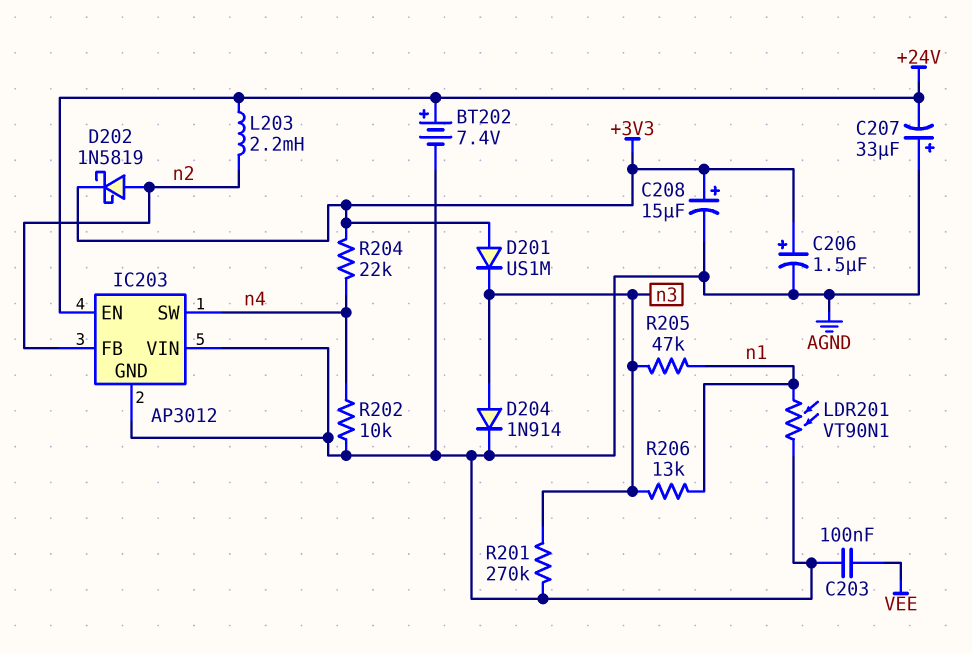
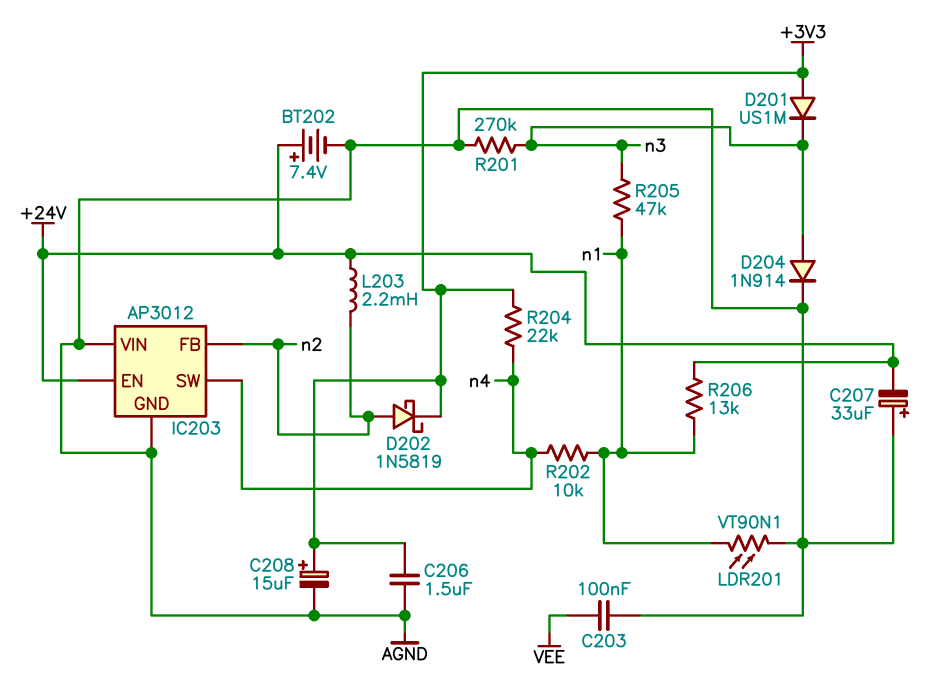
C206: 1.5uF (plus +3V3, minus AGND) -> 1.5uF (+3V3, AGND)
R202: 10k (AGND, n4) -> 10k (n1, n4)
R206: 13k (n1, n3) -> 13k (+24V, n1)

